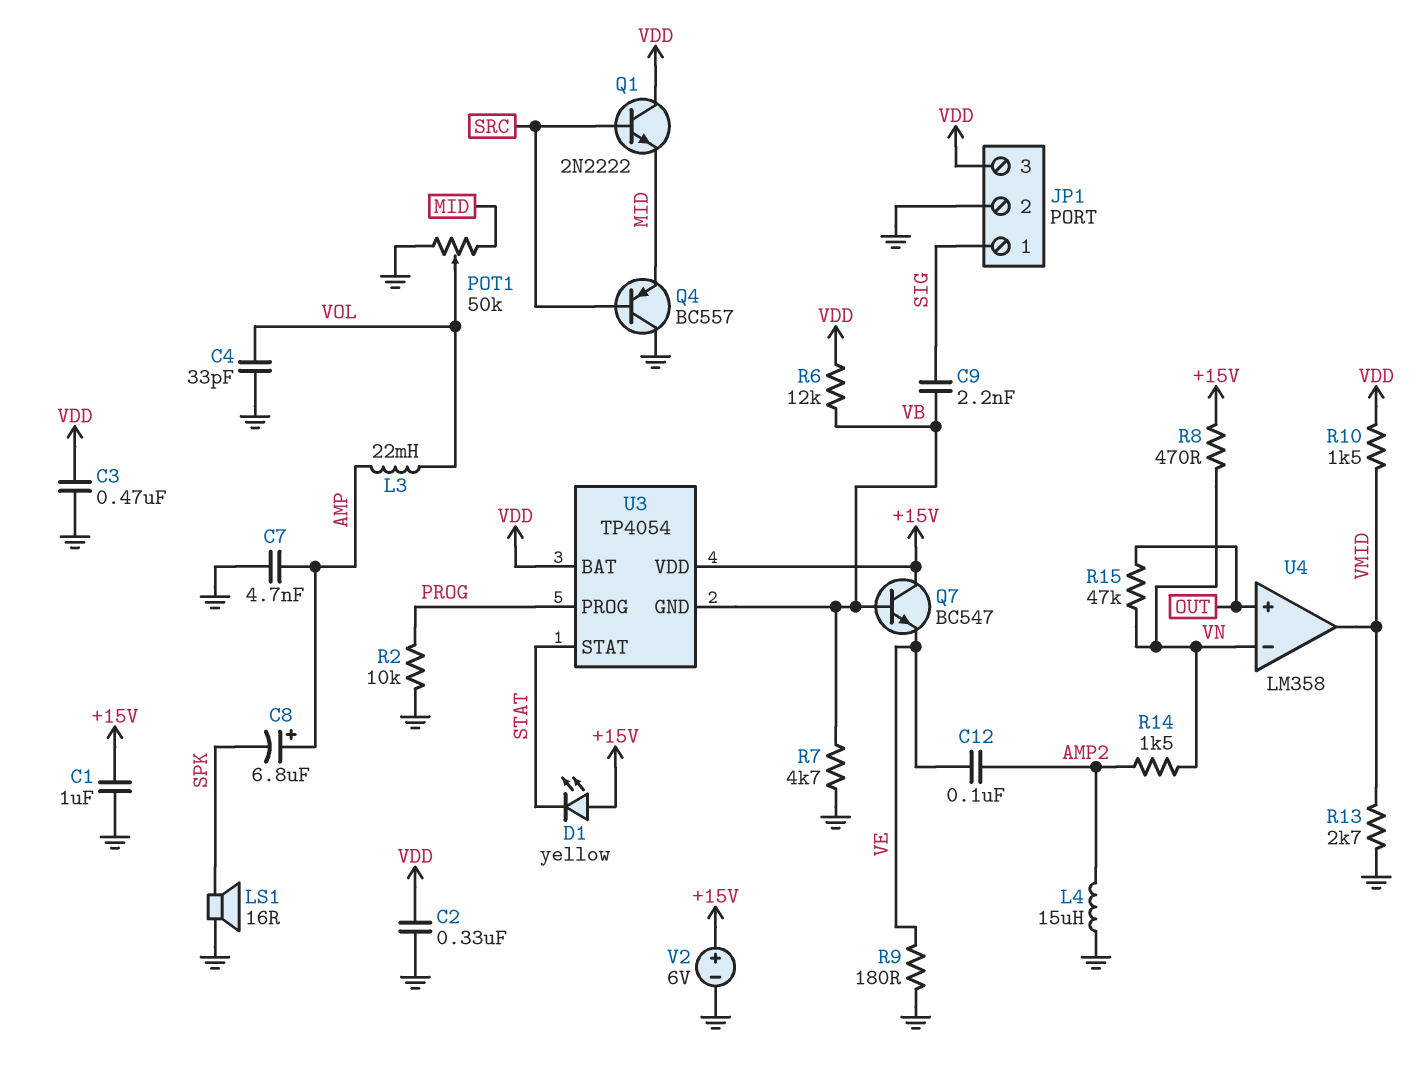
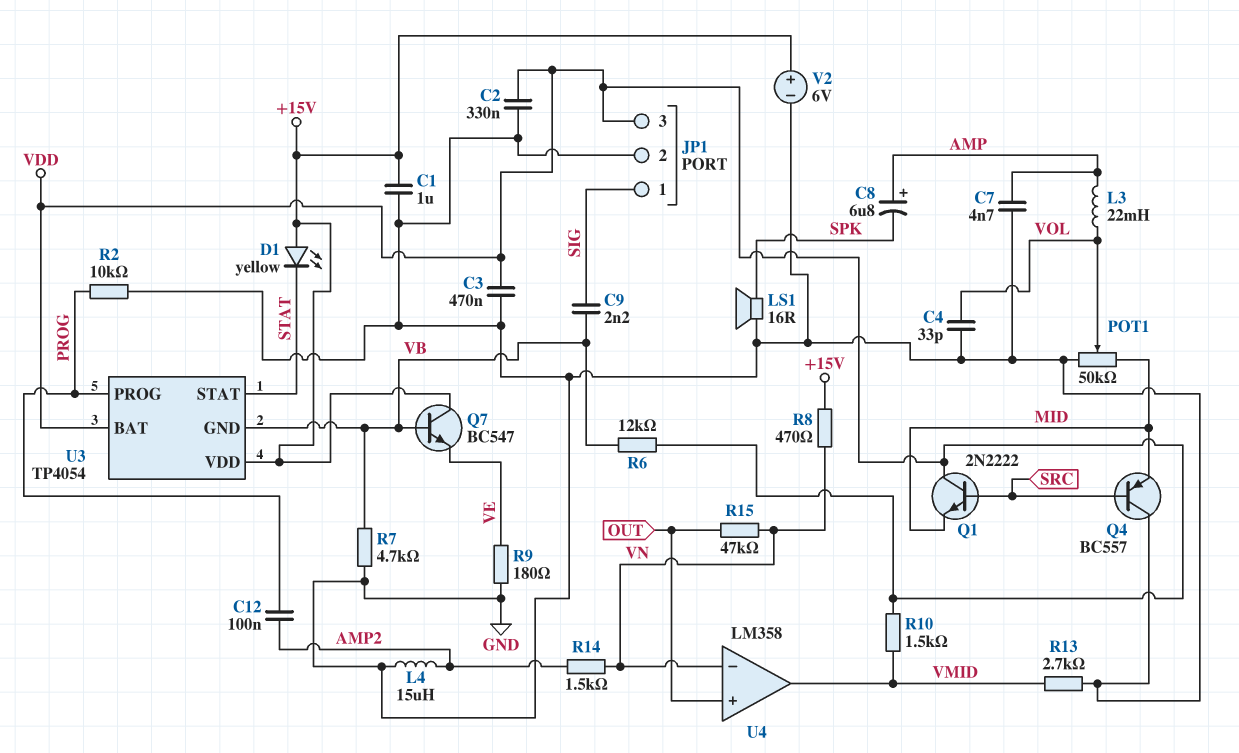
C12: 100nF (AMP2, VE) -> 100nF (AMP2, PROG)

